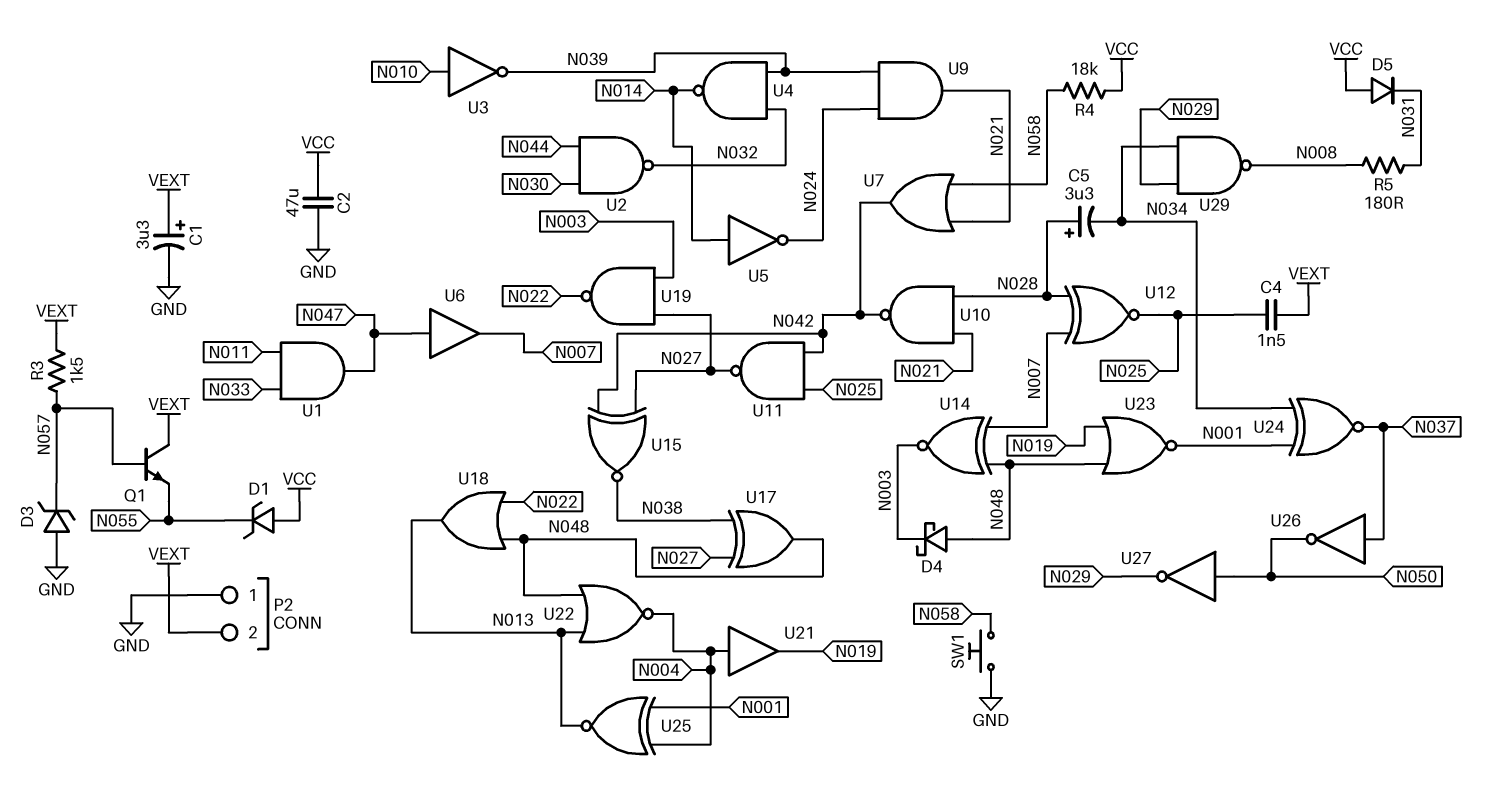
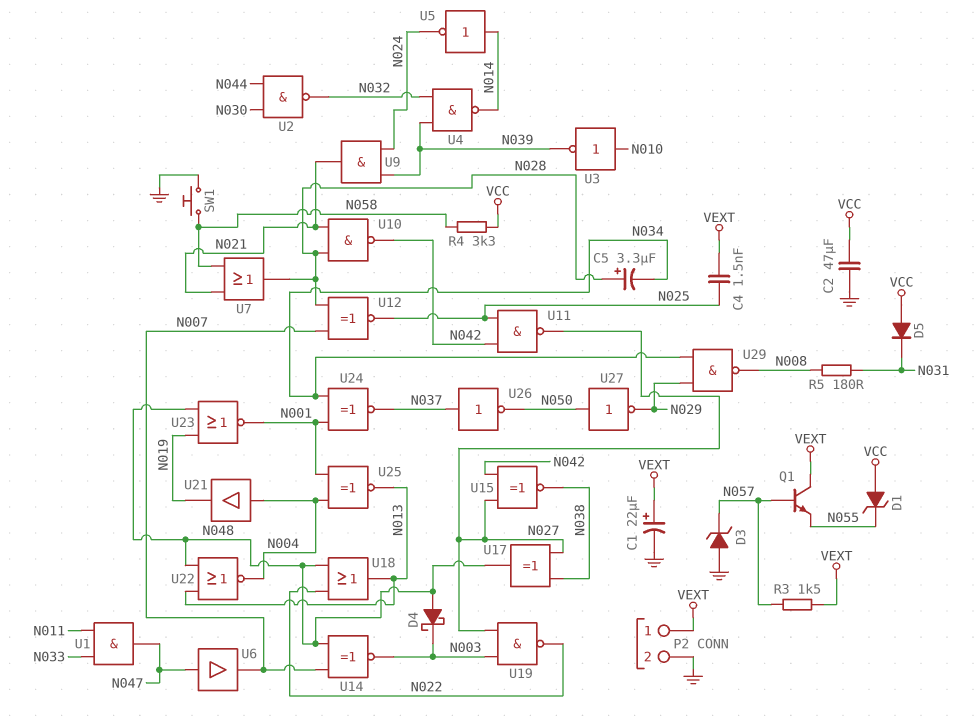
C1: 3.3uF (plus VEXT, minus GND) -> 22uF (plus VEXT, minus GND)
P2 pin 1: GND -> VEXT
P2 pin 2: VEXT -> GND
R4: 18k (N058, VCC) -> 3.3k (N058, VCC)
U7: OR (in N021, in N058, out N042) -> OR (in N021, in N058, out N028)

